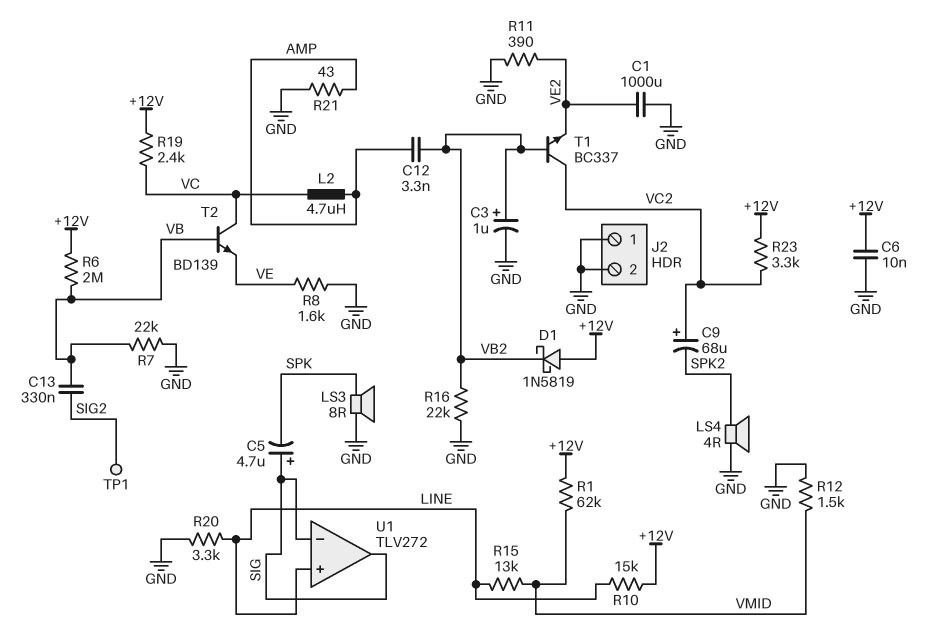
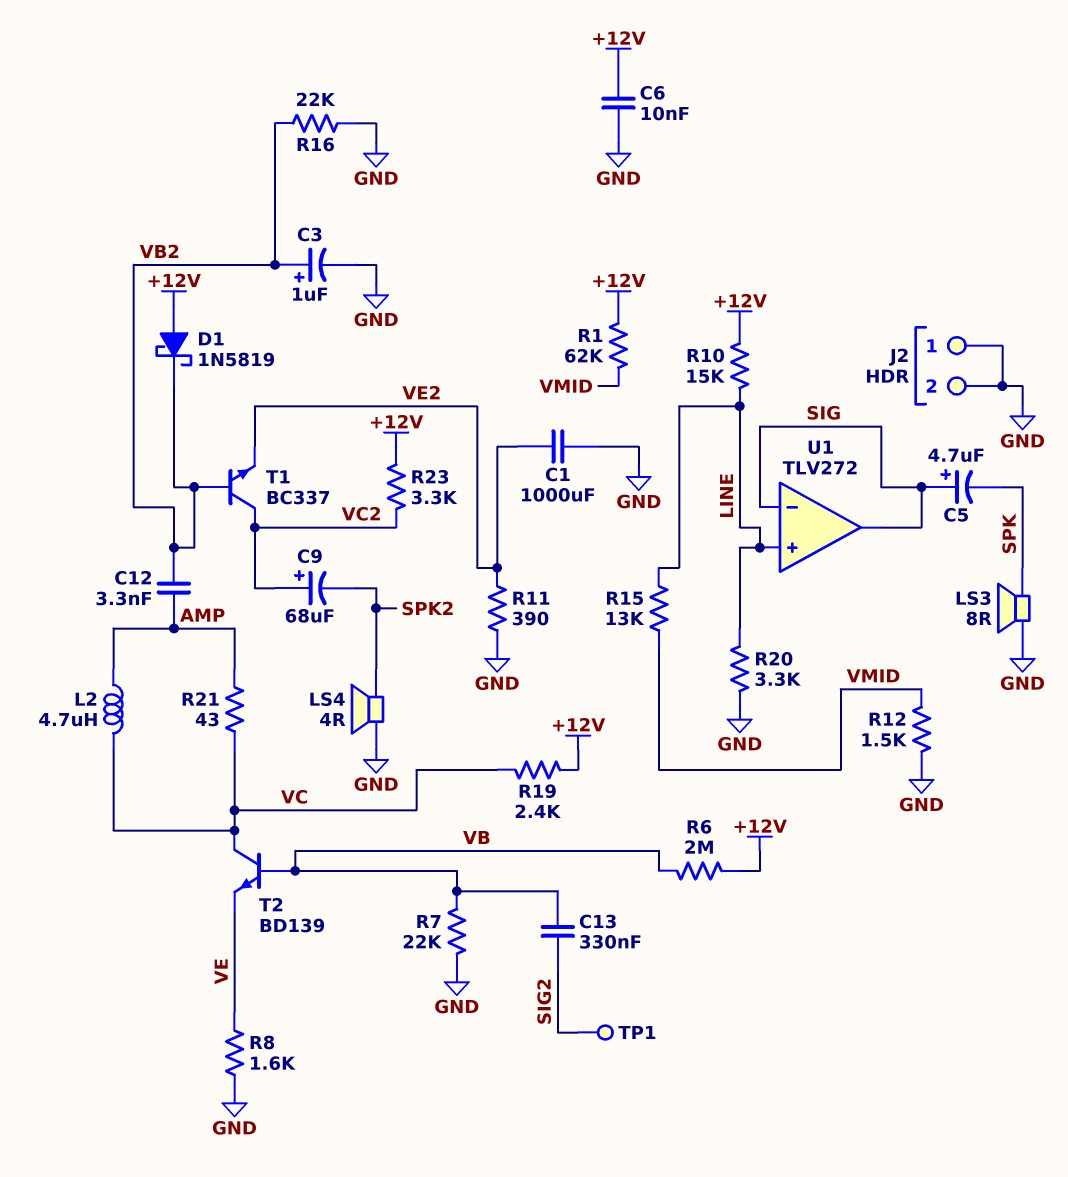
R21: 43 (AMP, GND) -> 43 (AMP, VC)

